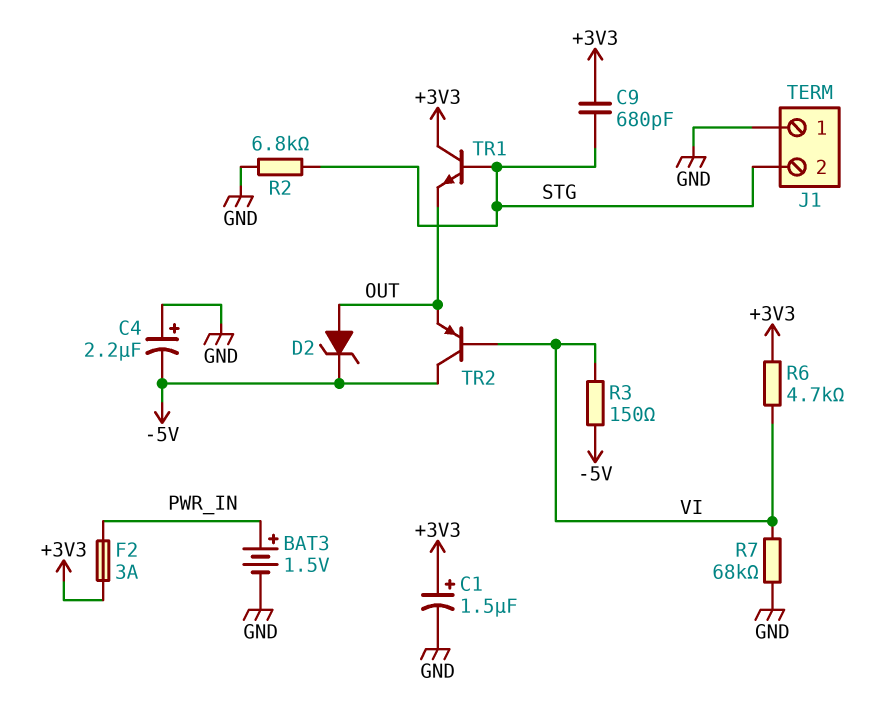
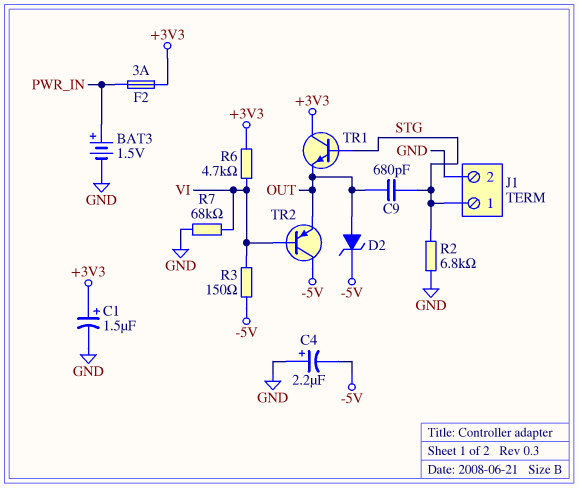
C9: 680pF (+3V3, STG) -> 680pF (OUT, STG)
J1 pin 1: GND -> STG
J1 pin 2: STG -> GND

